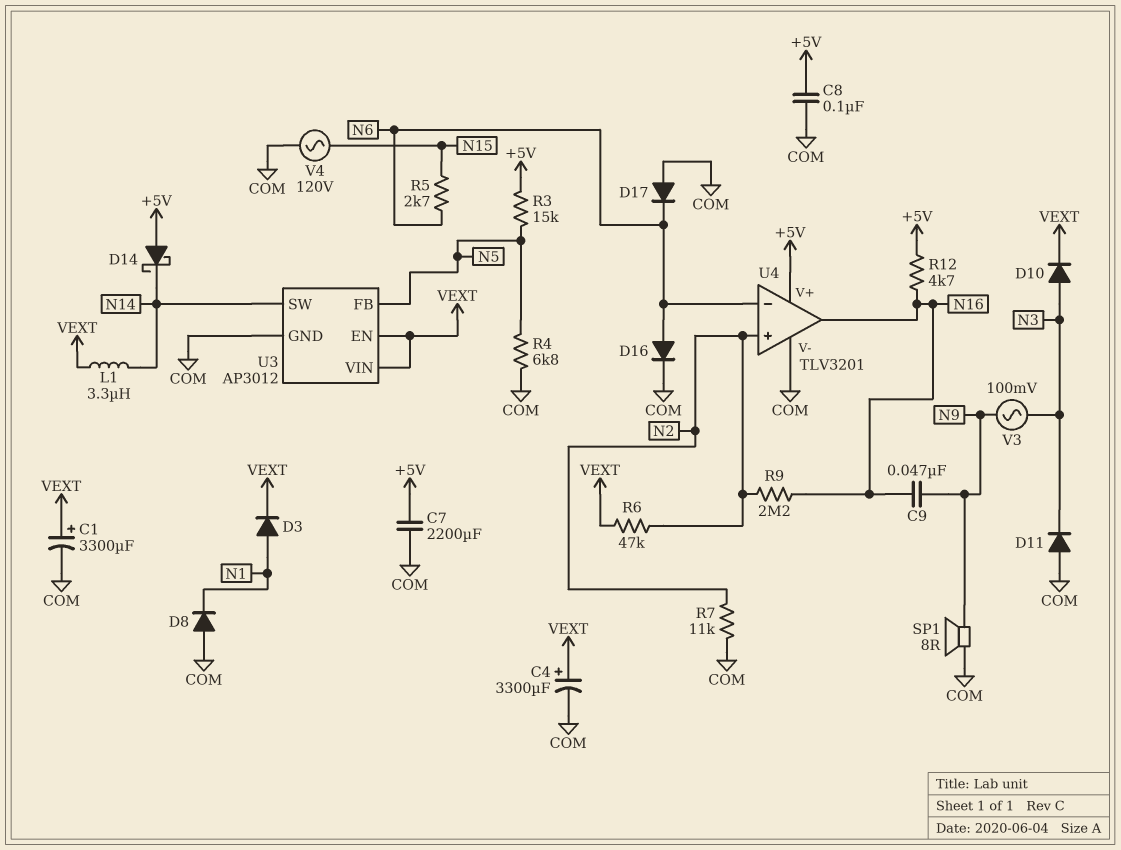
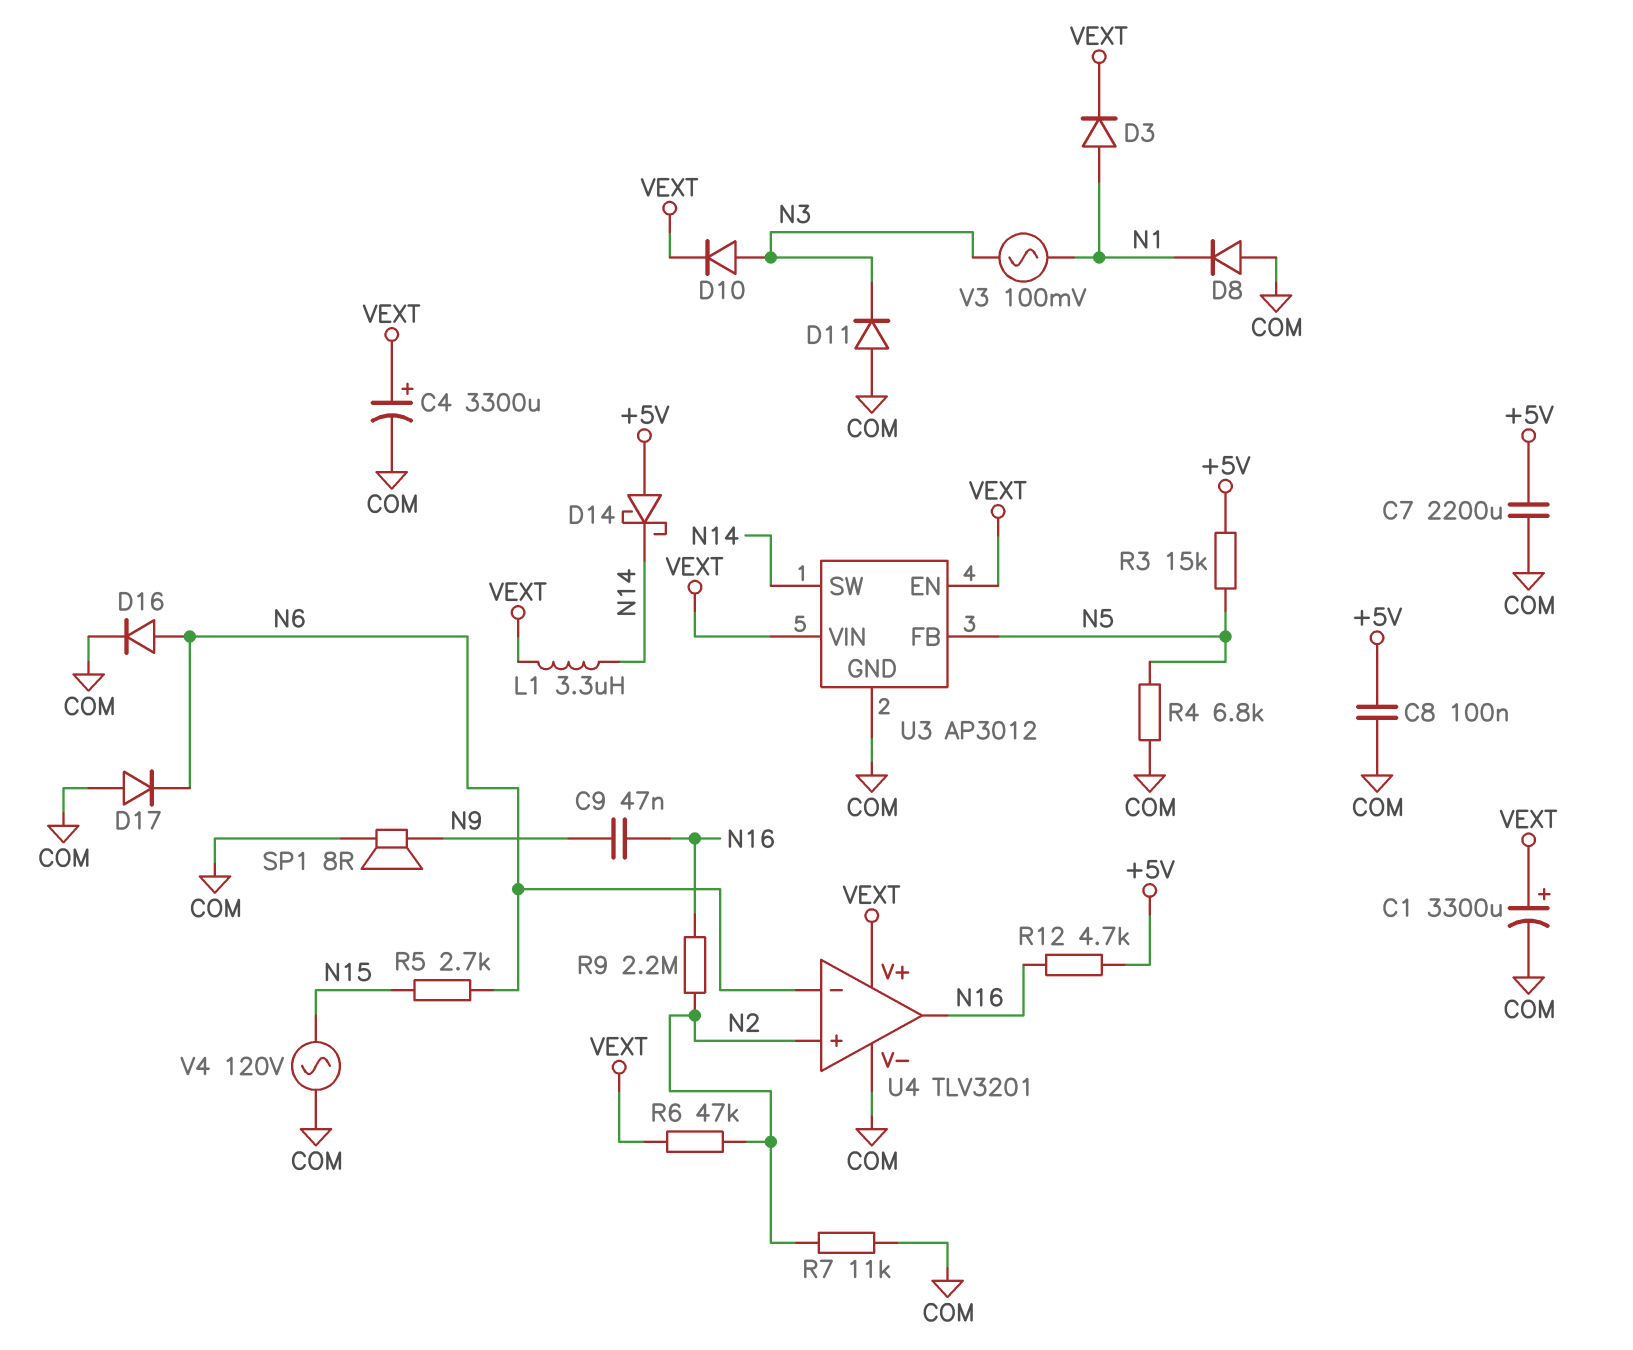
U4 pin V+: +5V -> VEXT
V3: AC 100mV (N3, N9) -> AC 100mV (N1, N3)

